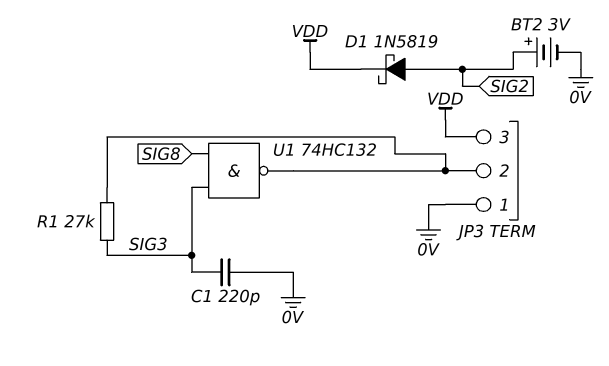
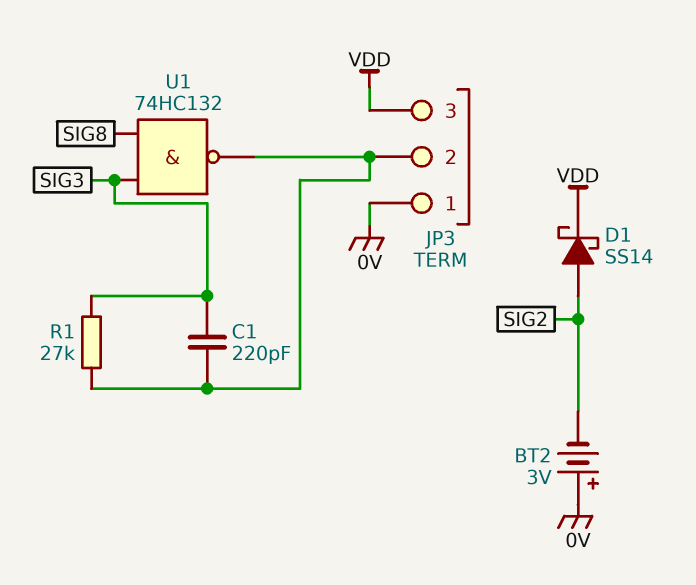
BT2: 3V (plus SIG2, minus 0V) -> 3V (plus 0V, minus SIG2)
C1: 220pF (0V, SIG3) -> 220pF (JP3/2, SIG3)
D1: schottky 1N5819 (A SIG2, K VDD) -> schottky SS14 (A SIG2, K VDD)

